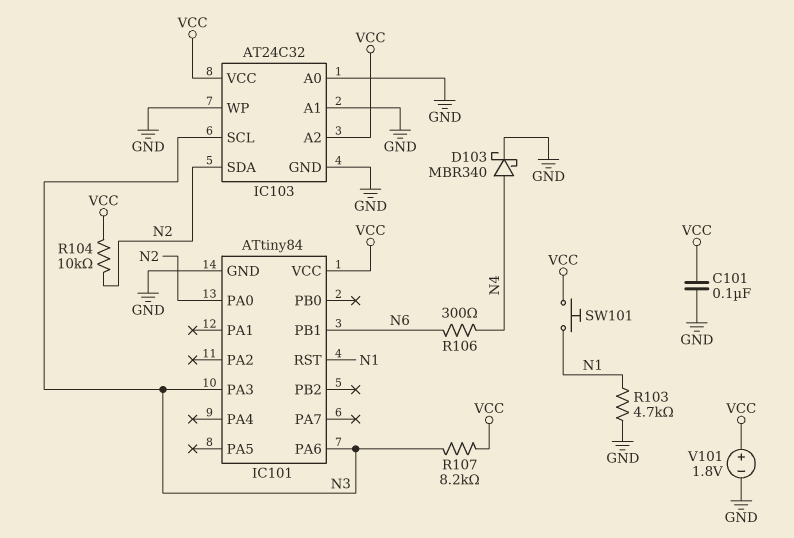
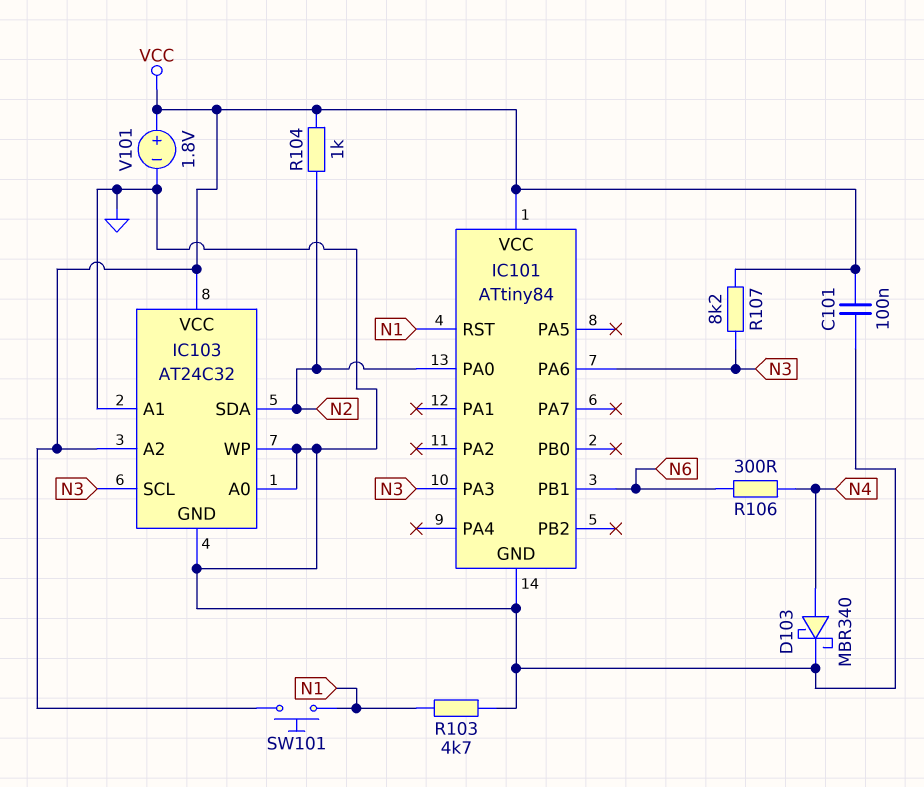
R104: 10k (N2, VCC) -> 1k (N2, VCC)

